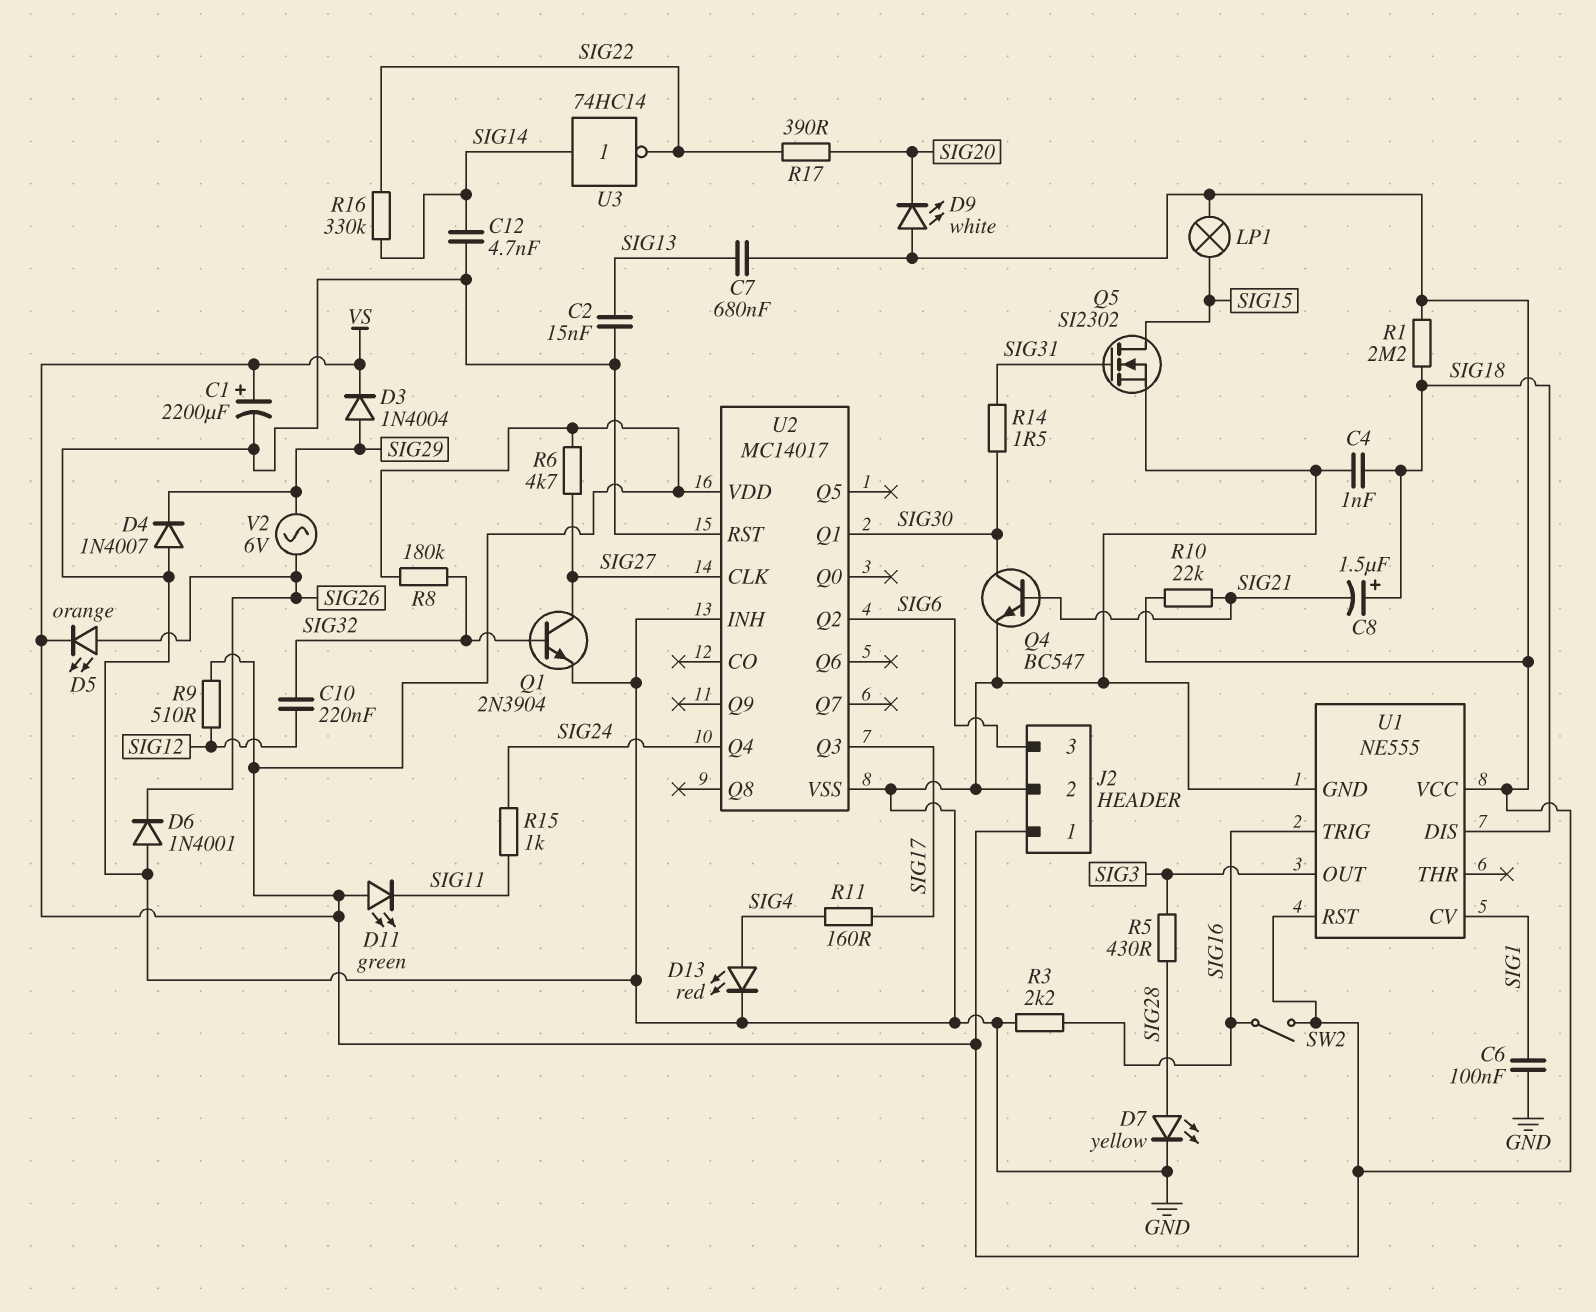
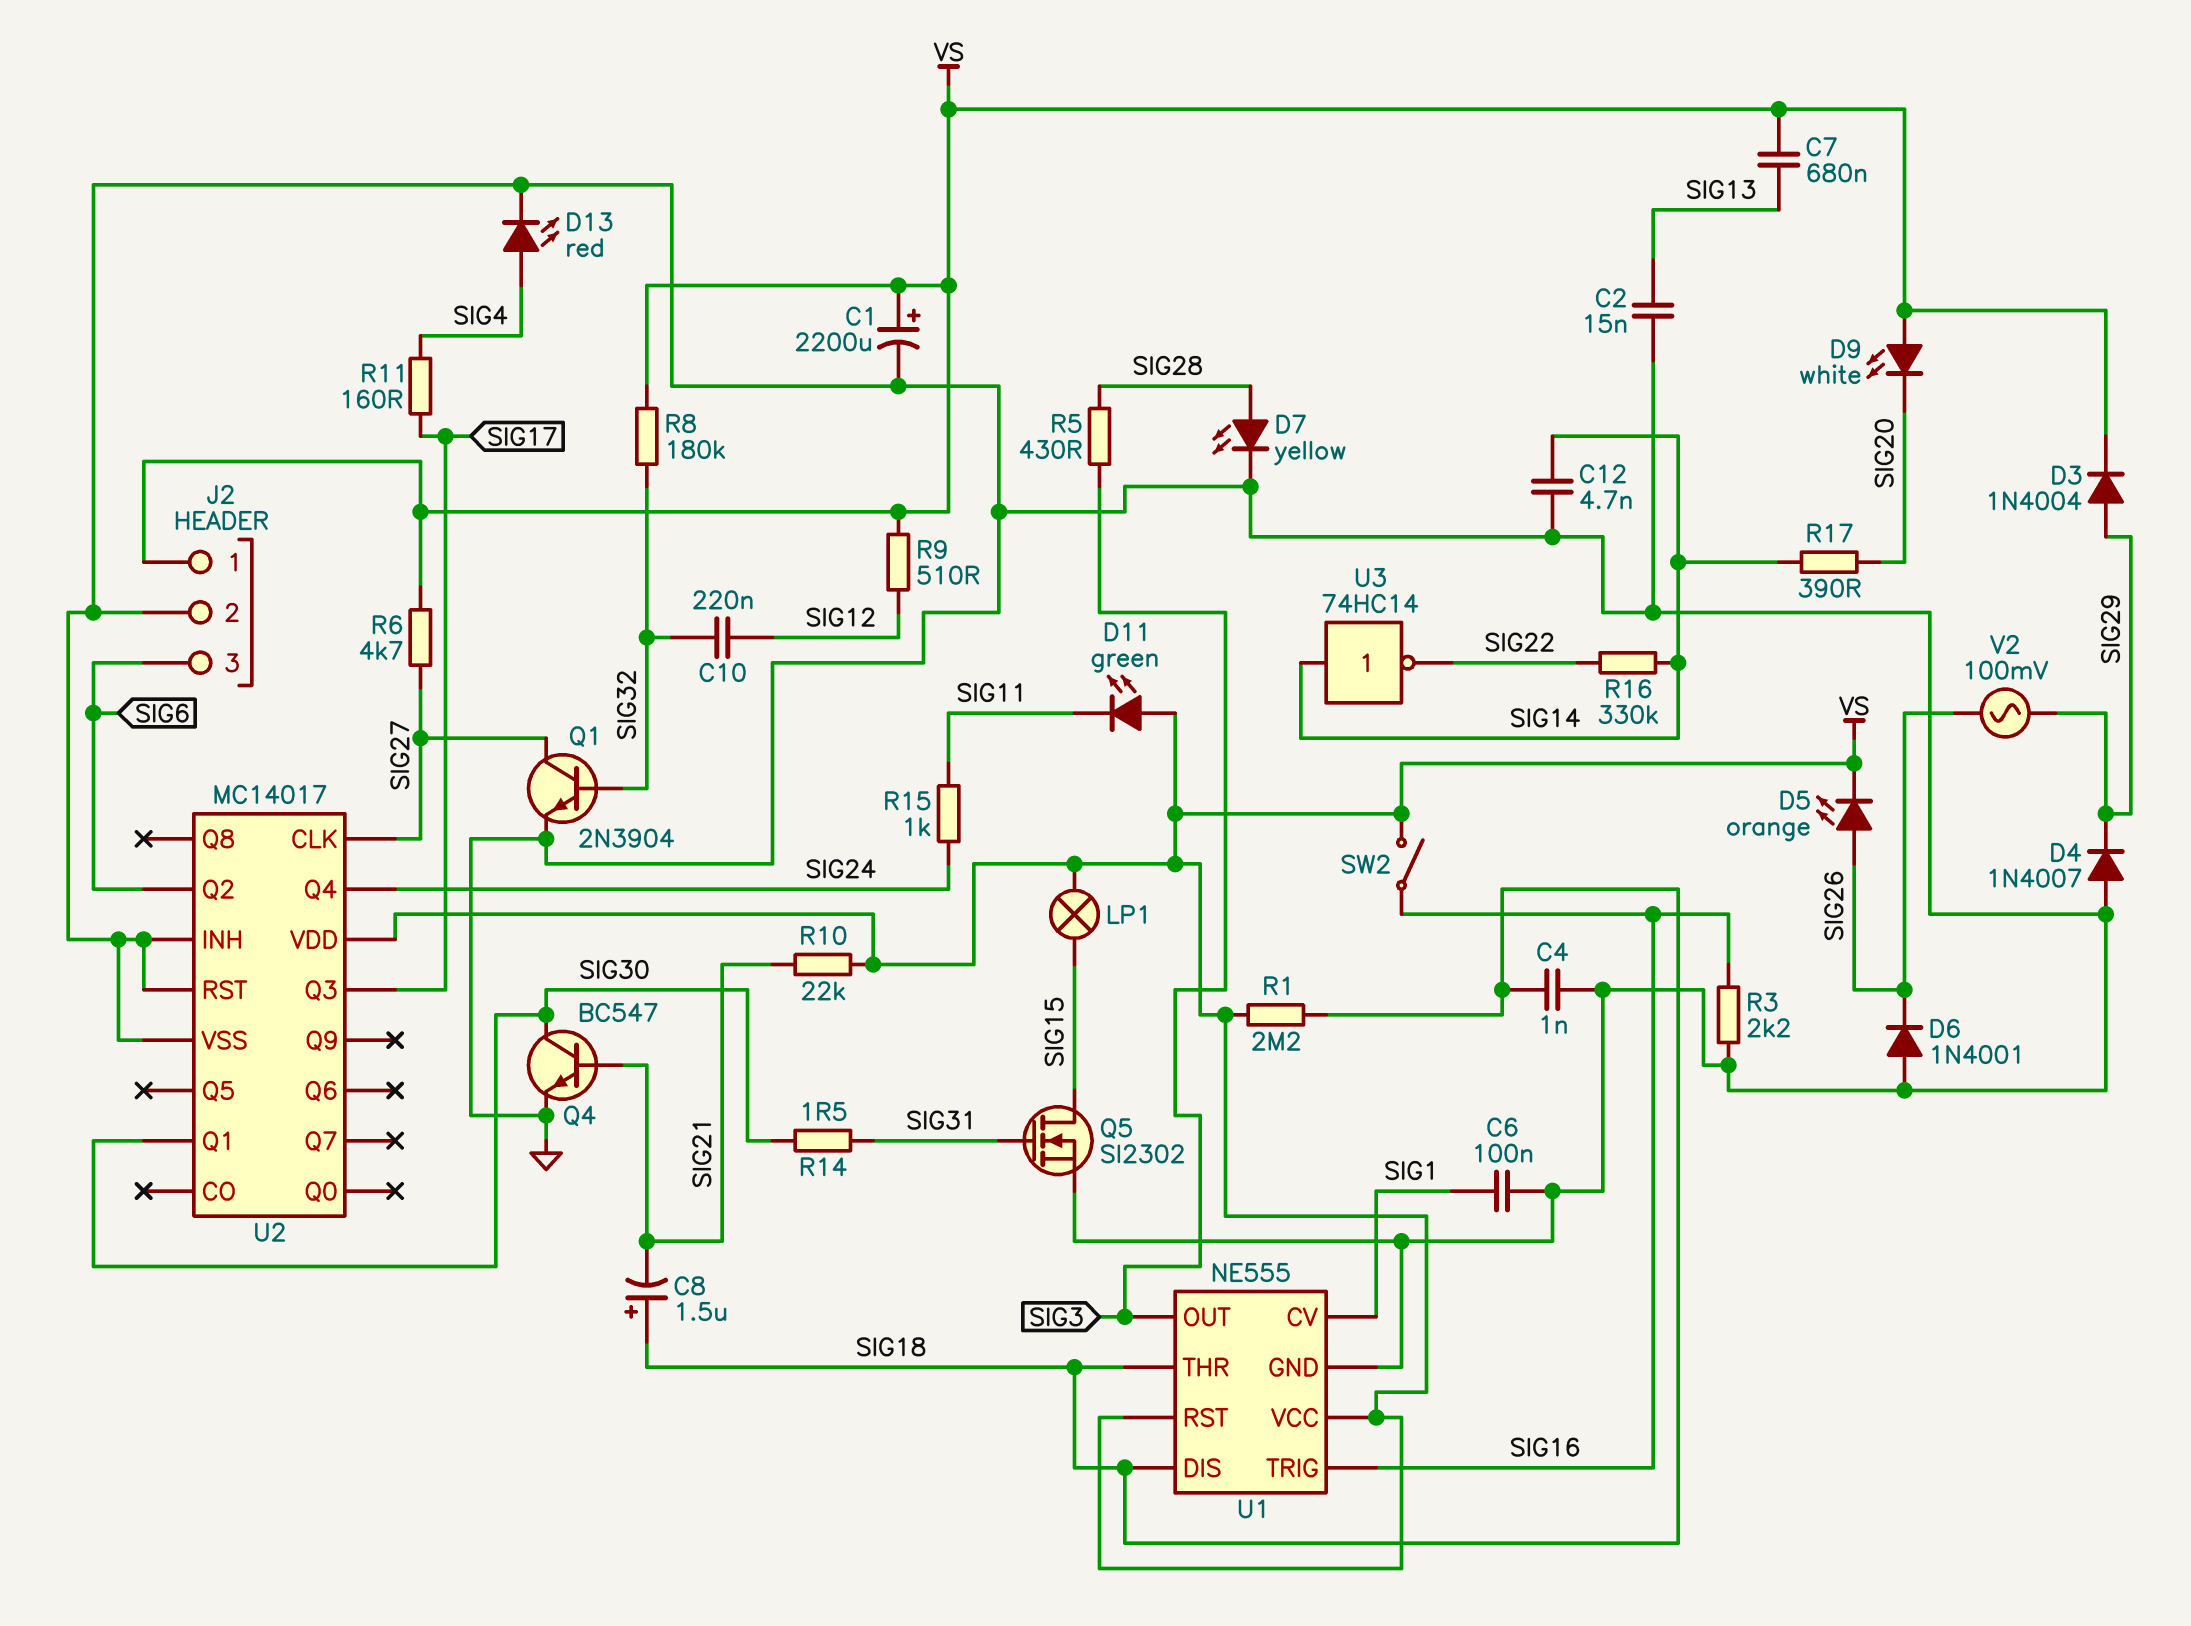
R17: 390 (SIG20, SIG22) -> 390 (SIG14, SIG20)
U1 pin THR: none -> SIG18
V2: AC 6V (SIG26, SIG29) -> AC 100mV (SIG26, SIG29)

